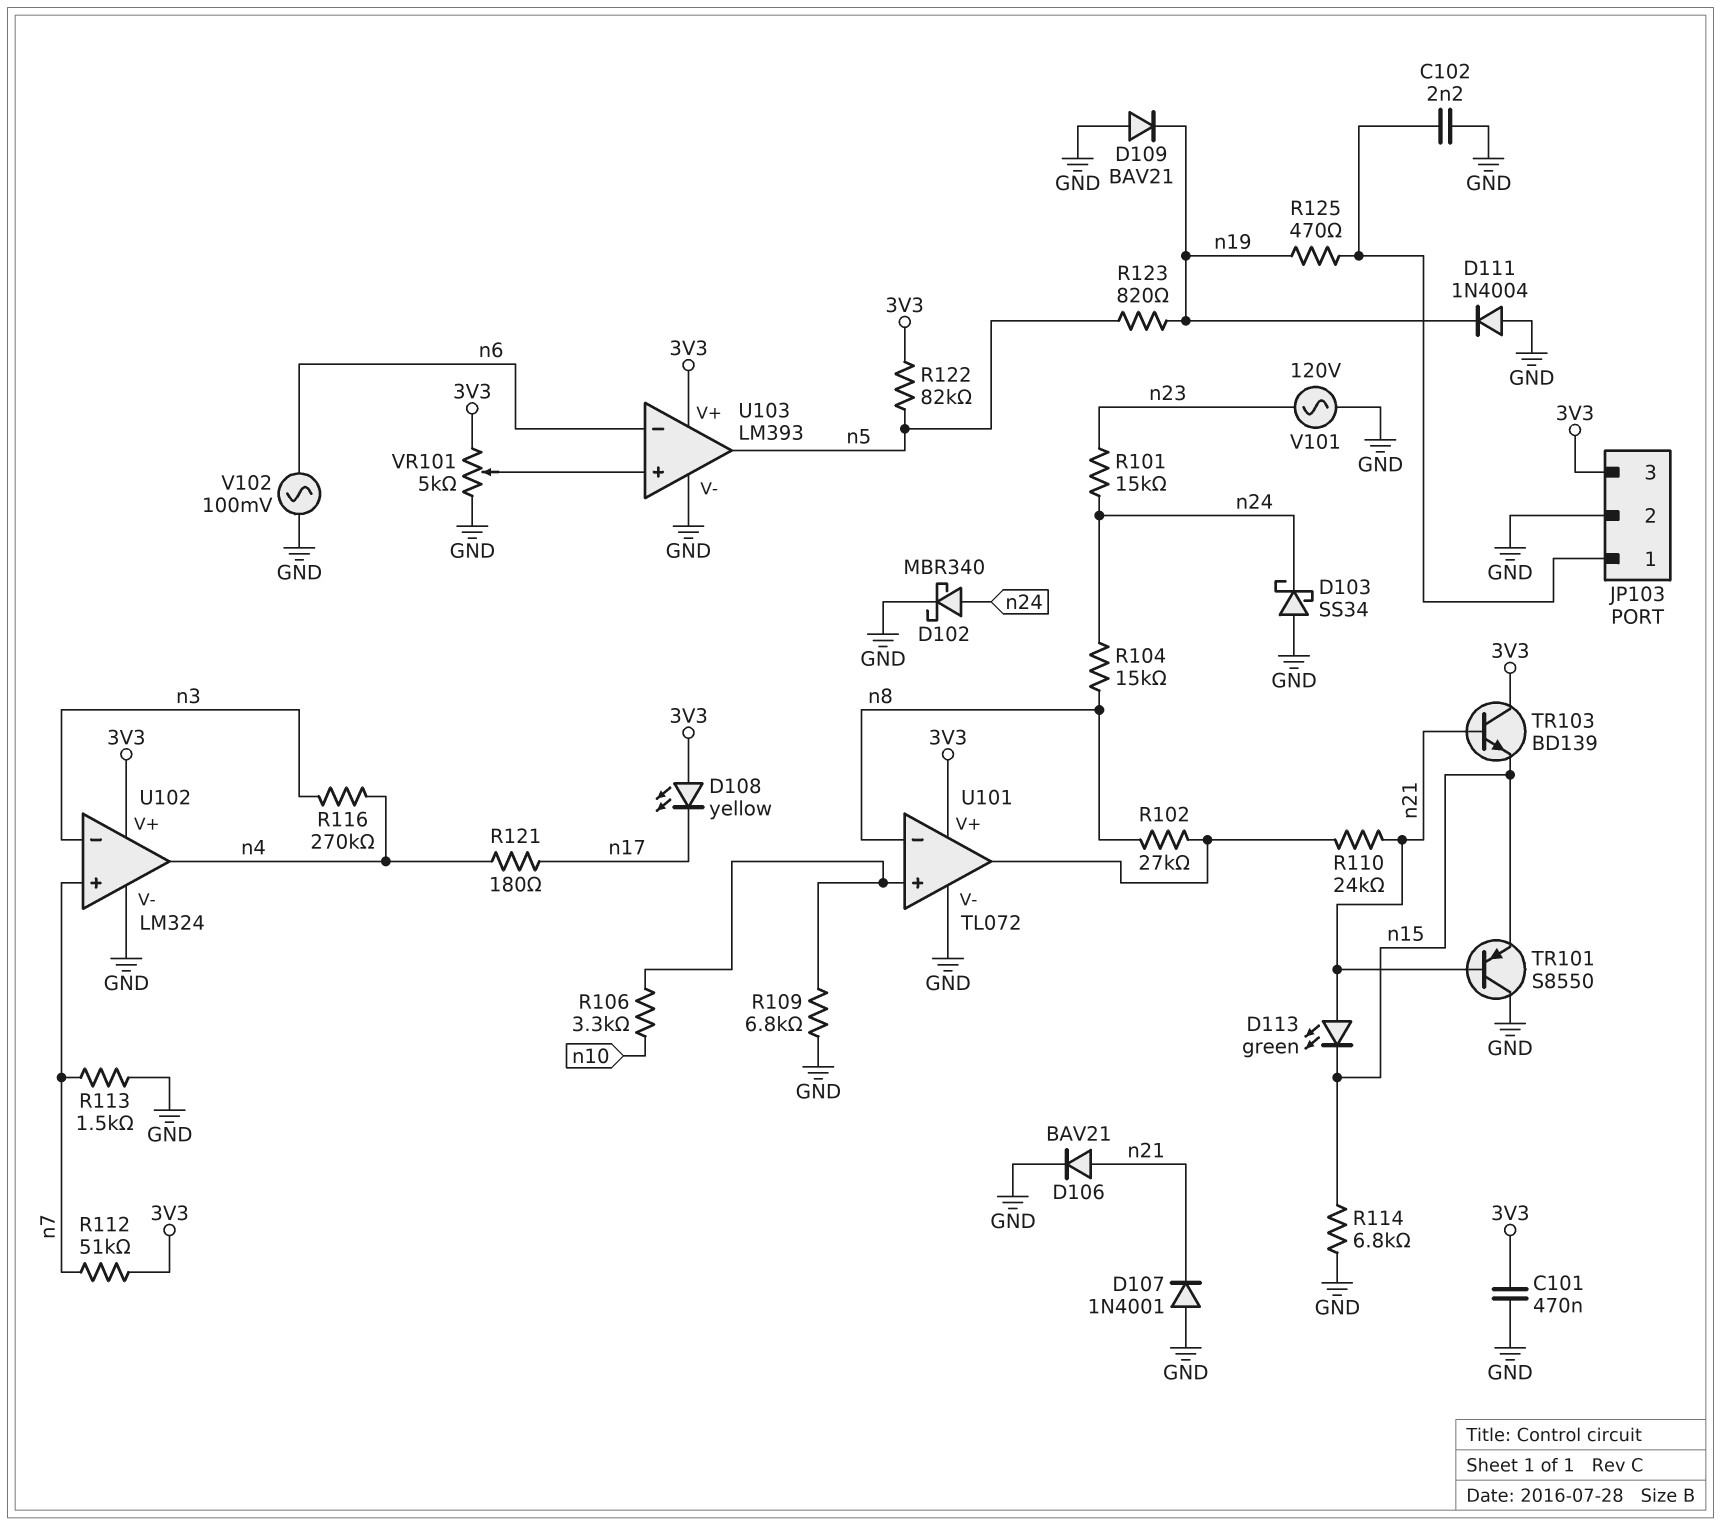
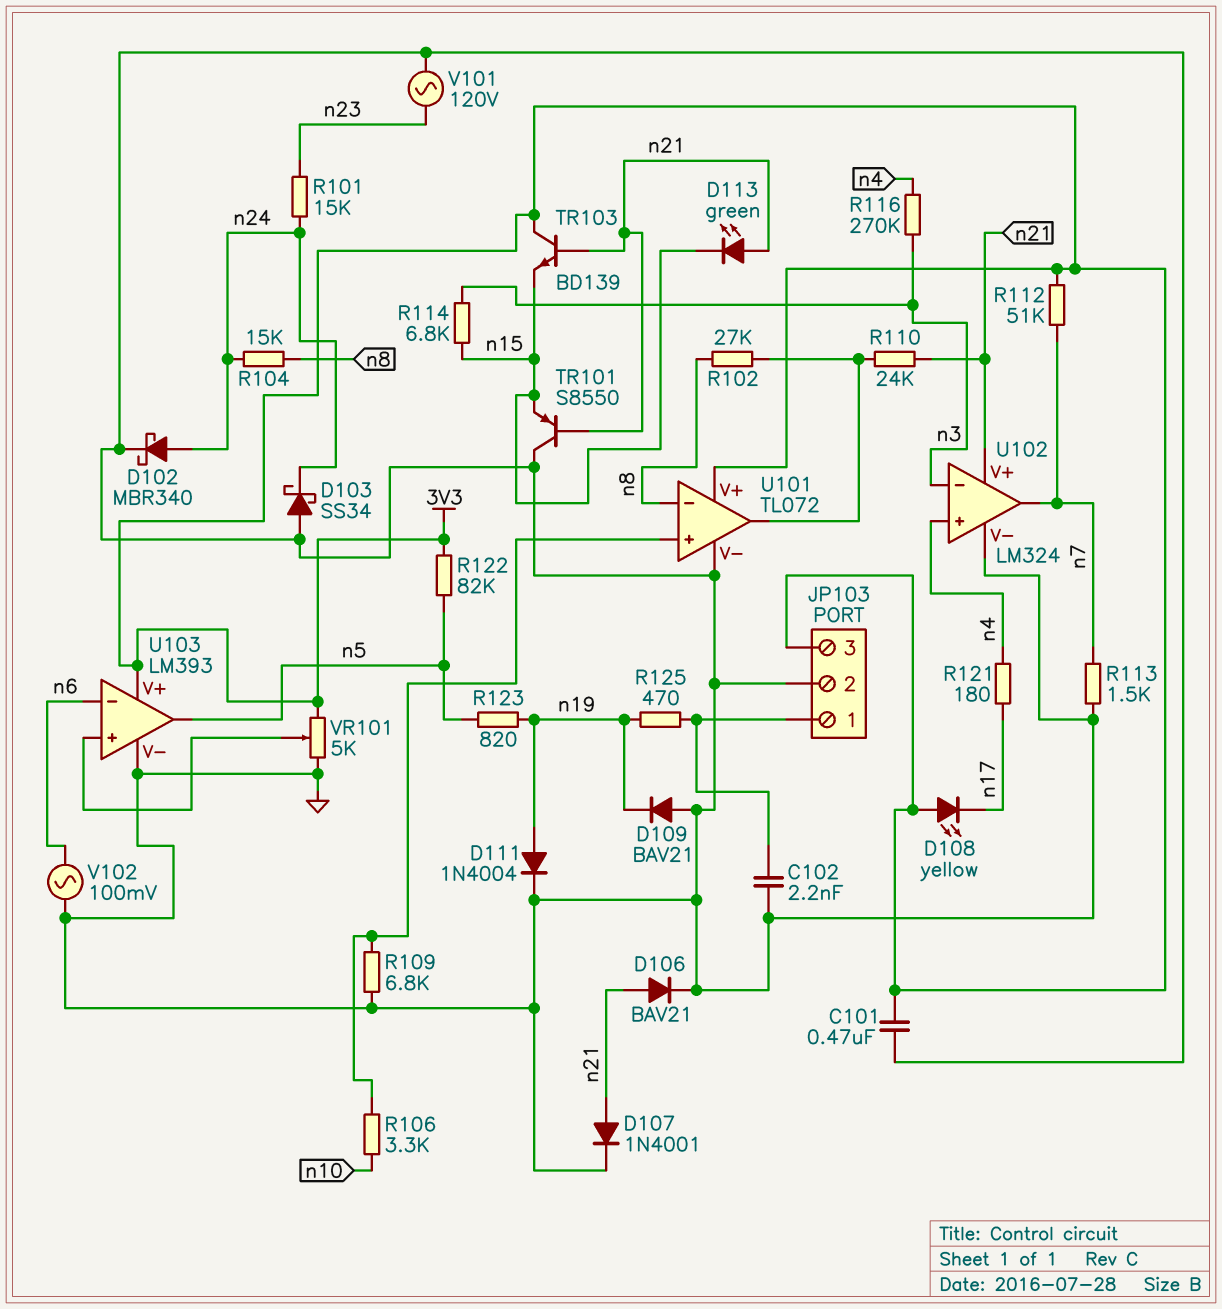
D107: diode 1N4001 (A GND, K n21) -> diode 1N4001 (A n21, K GND)
D111: diode 1N4004 (A GND, K n19) -> diode 1N4004 (A n19, K GND)
R114: 6.8k (GND, n15) -> 6.8k (n3, n15)
U102 pin V+: 3V3 -> n21
U102 pin in+: n7 -> n4
U102 pin out: n4 -> n7

